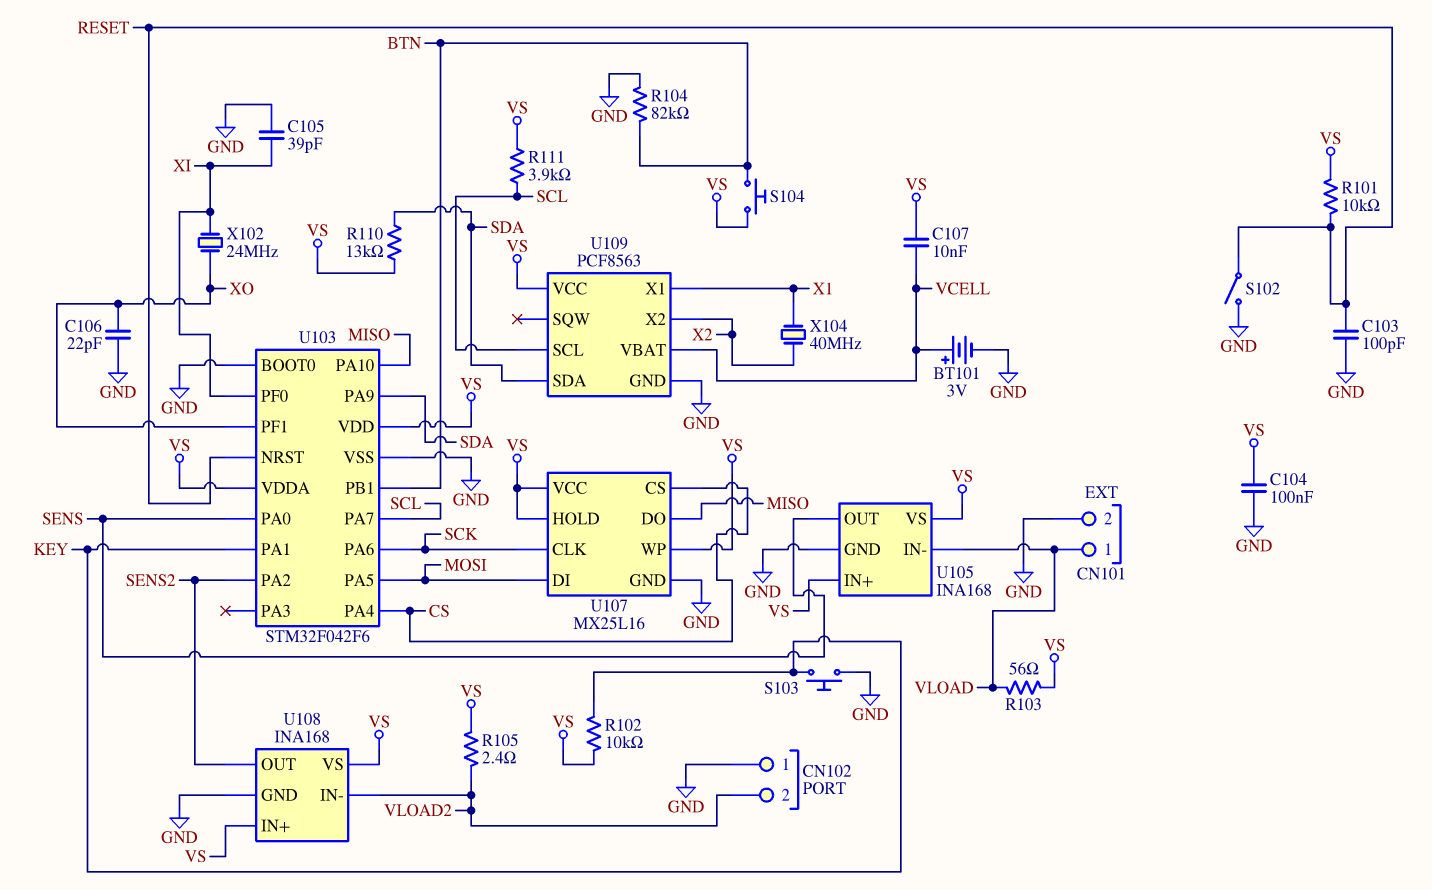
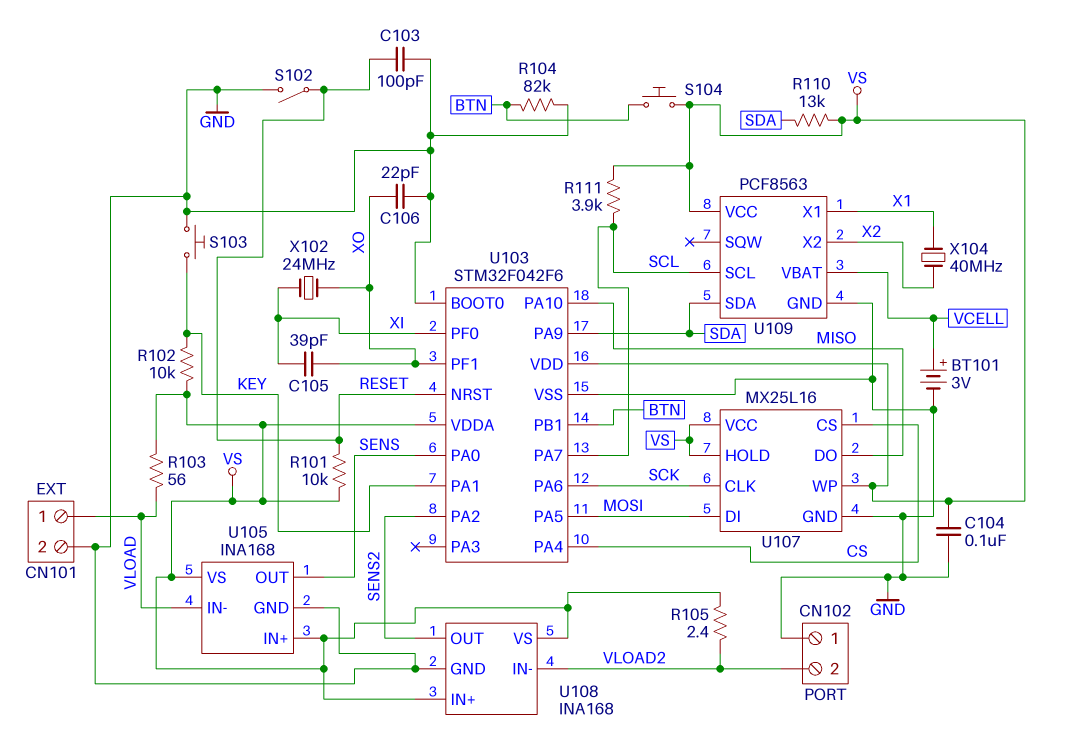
C105: 39pF (GND, XI) -> 39pF (XI, XO)
C107: 10nF (VCELL, VS) -> none

